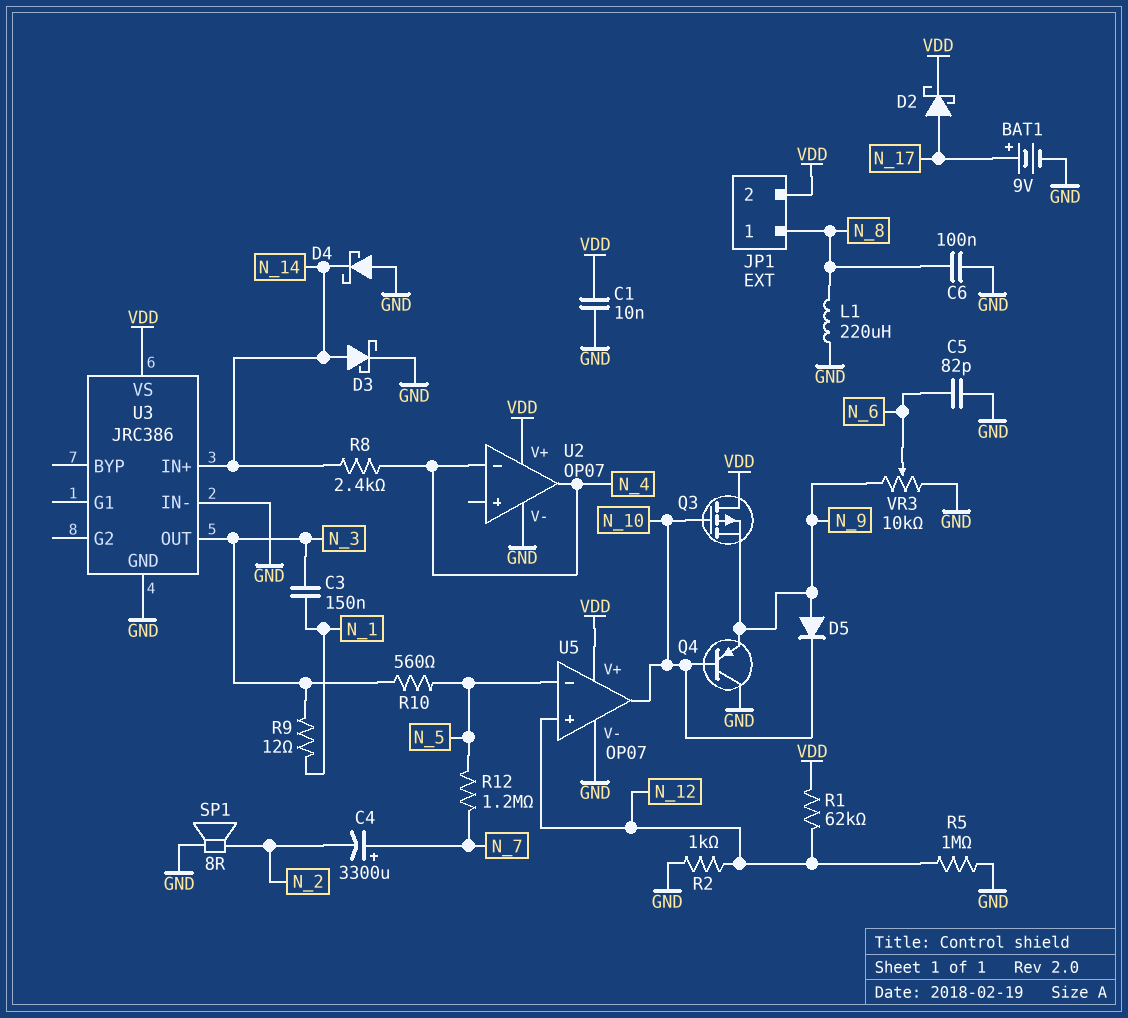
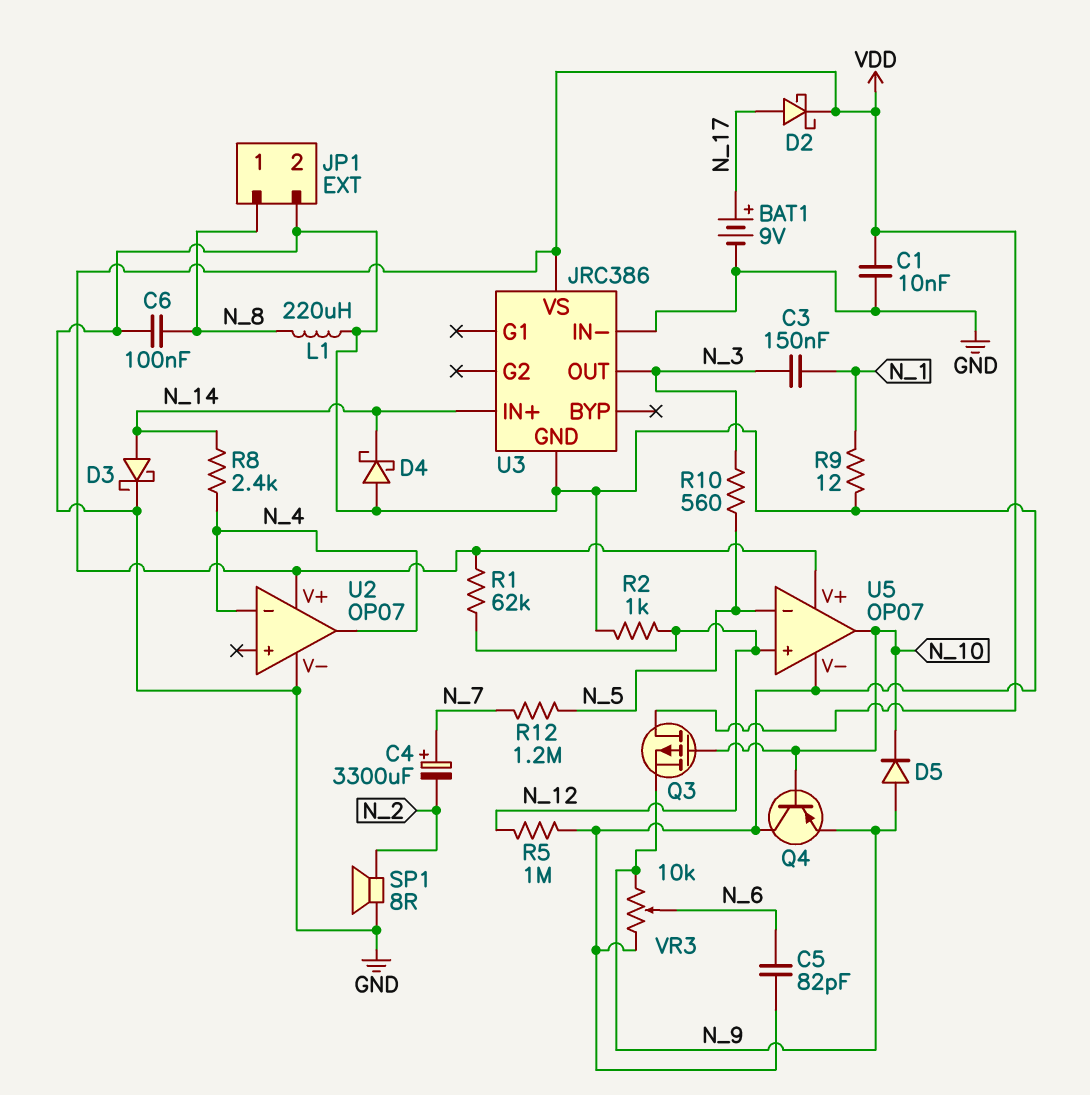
JP1 pin 2: VDD -> GND
R9: 12 (N_1, N_3) -> 12 (GND, N_1)

